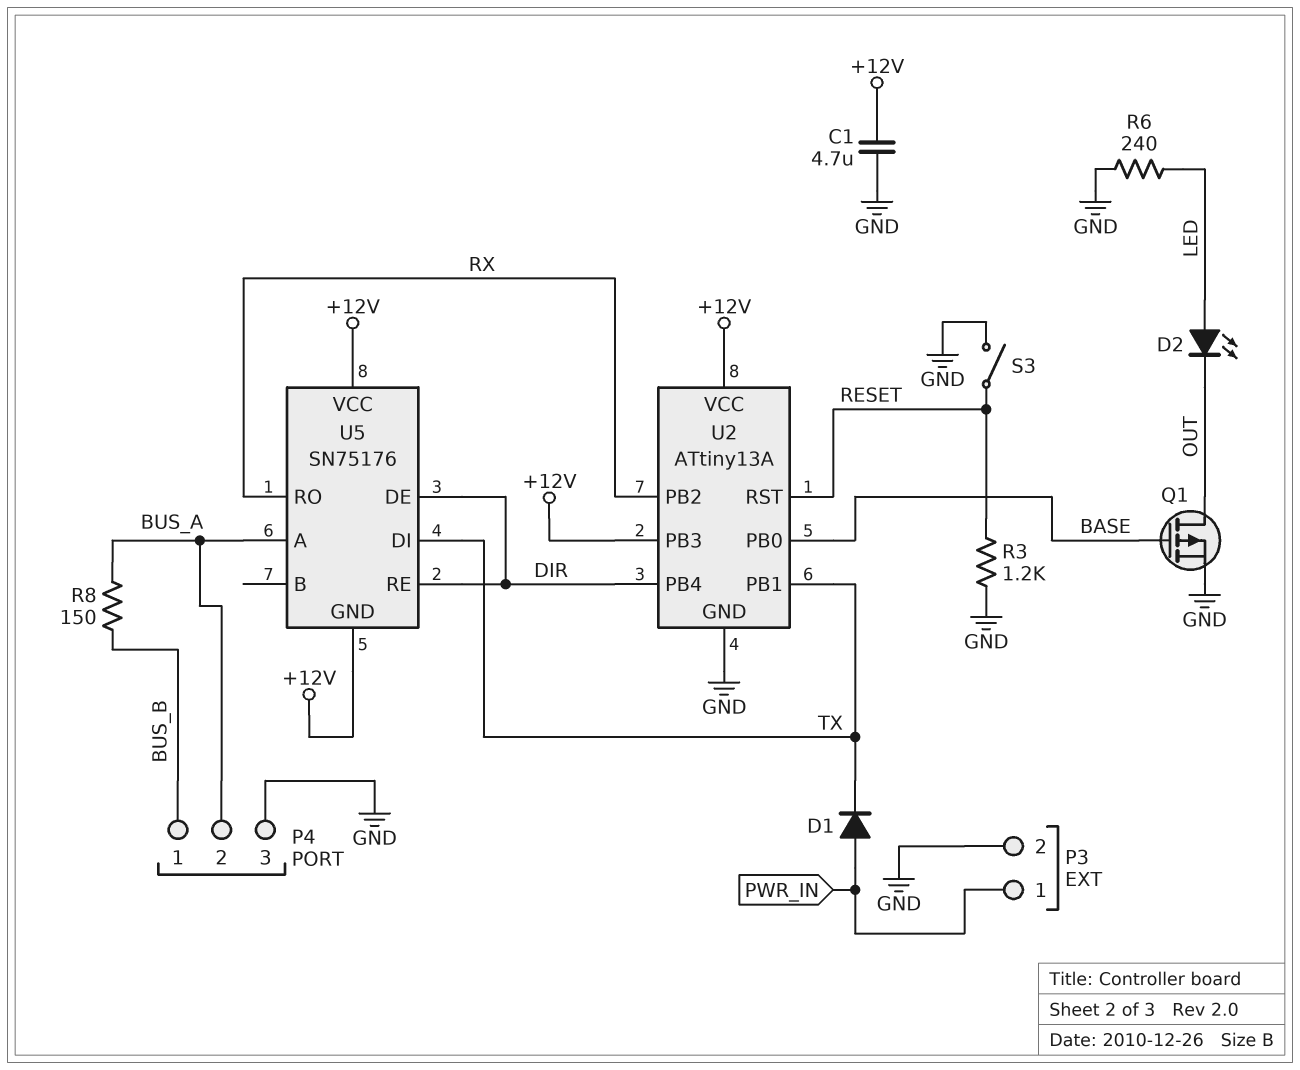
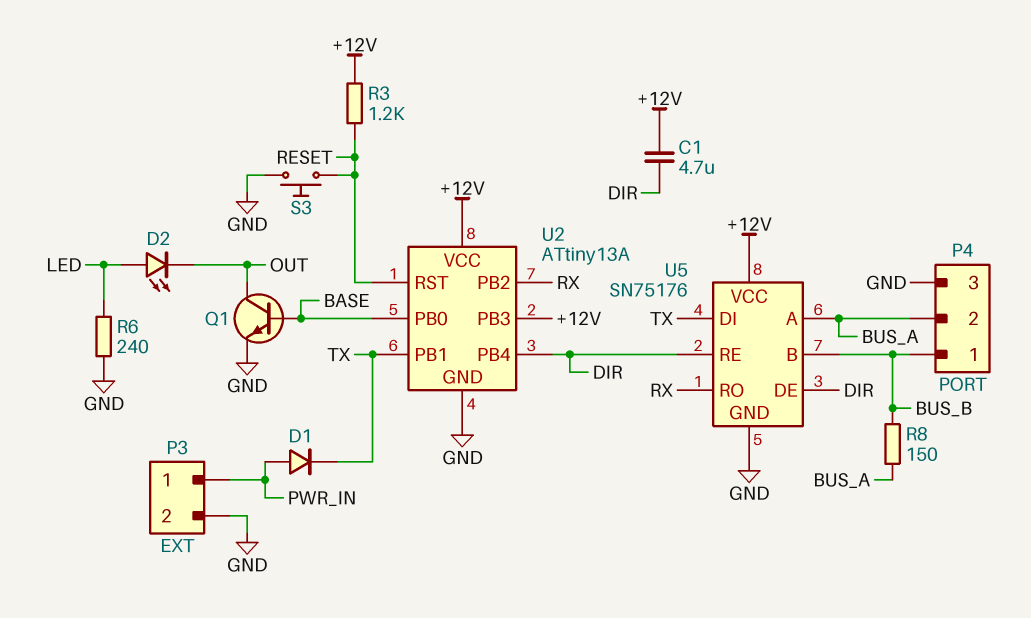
C1: 4.7uF (+12V, GND) -> 4.7uF (+12V, DIR)
Q1: PMOS (G BASE, D OUT, S GND) -> NPN (B BASE, C OUT, E GND)
R3: 1.2k (GND, RESET) -> 1.2k (+12V, RESET)
S3: switch (GND, RESET) -> button (GND, RESET)
U5 pin B: none -> BUS_B
U5 pin GND: +12V -> GND

